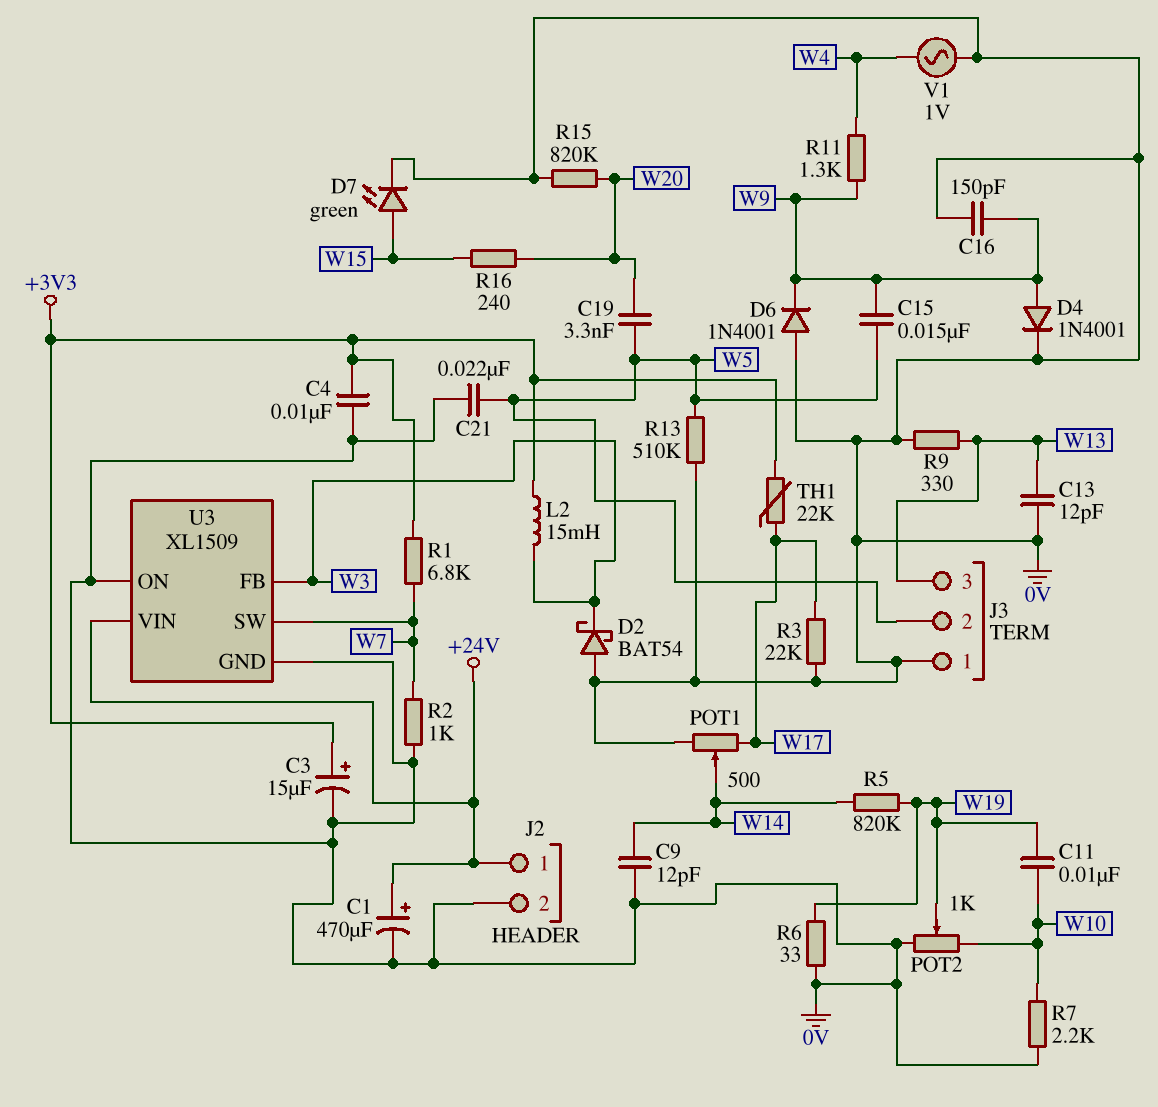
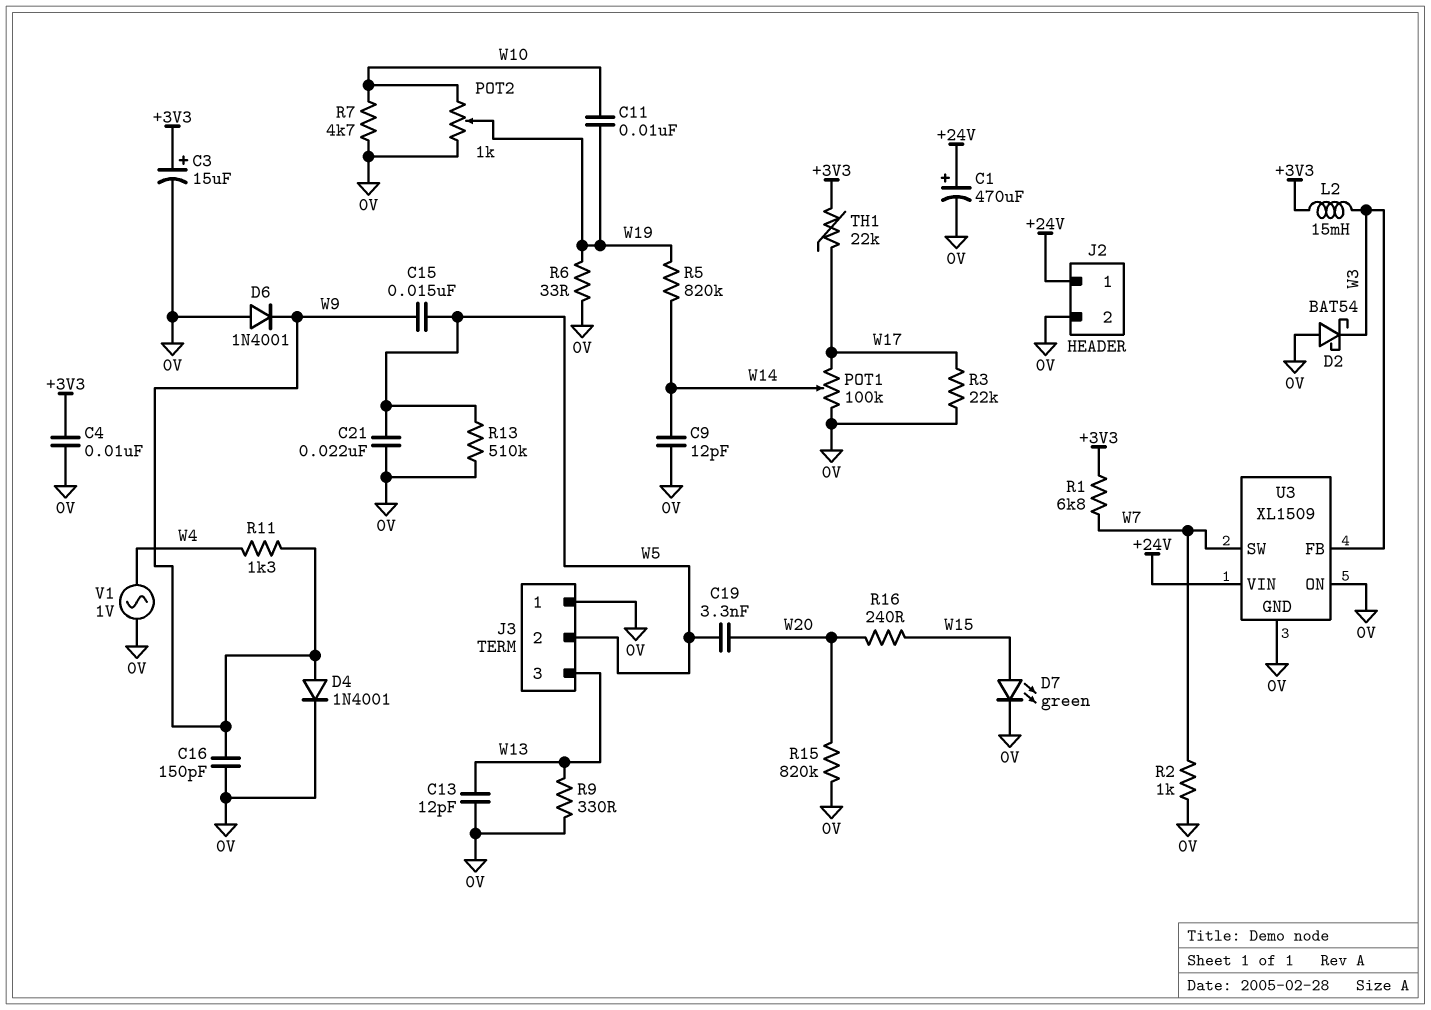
POT1: 500 (0V, W17, wiper W14) -> 100k (0V, W17, wiper W14)
R7: 2.2k (0V, W10) -> 4.7k (0V, W10)

